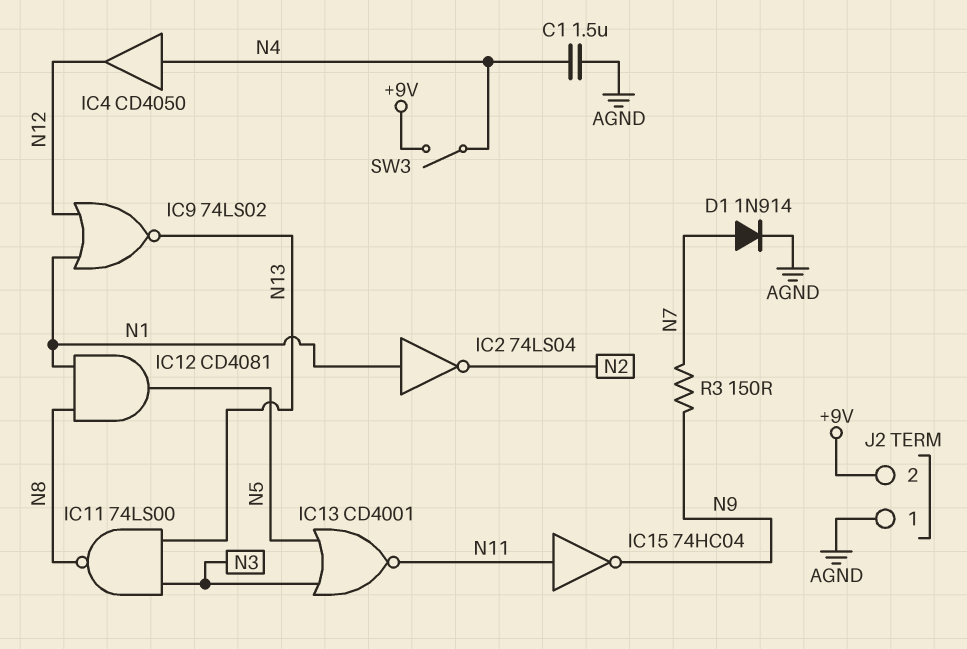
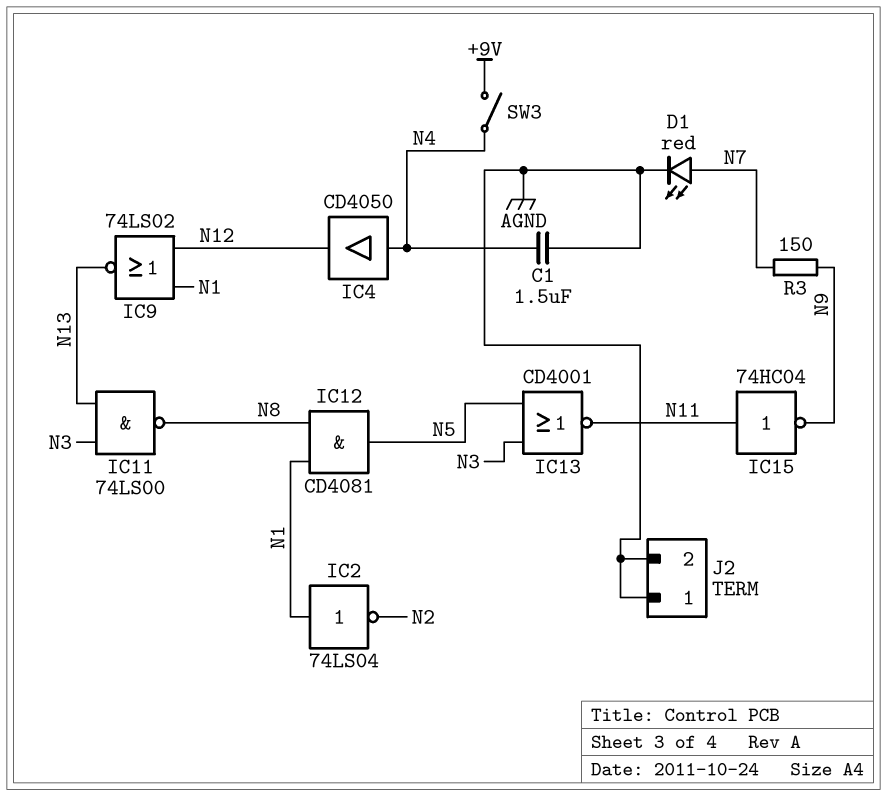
D1: diode 1N914 (A N7, K AGND) -> LED red (A N7, K AGND)
J2 pin 2: +9V -> AGND

